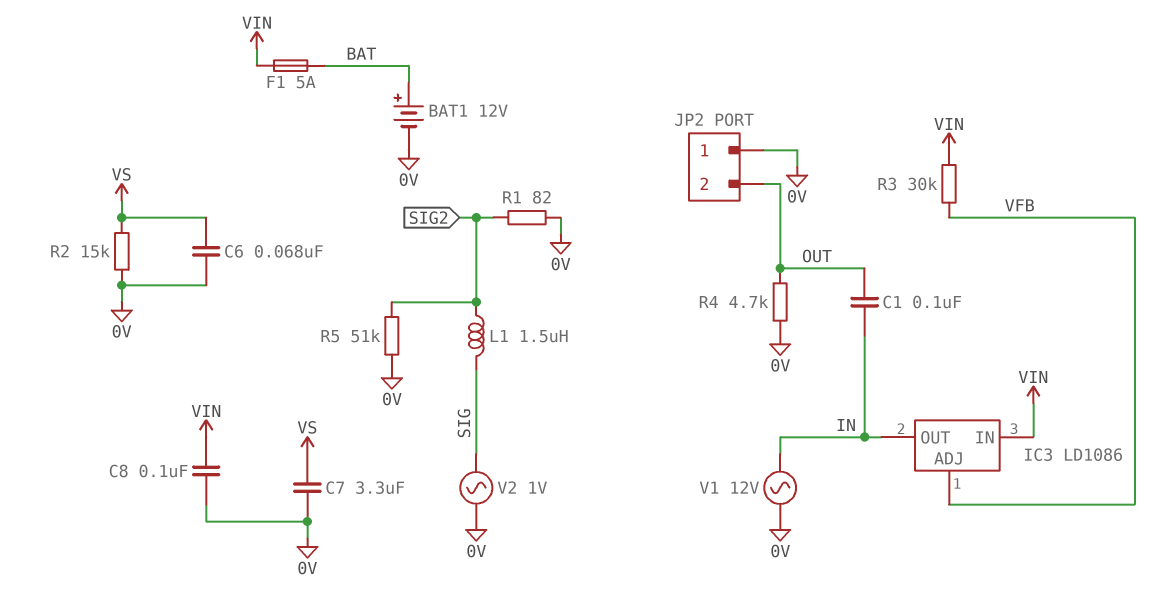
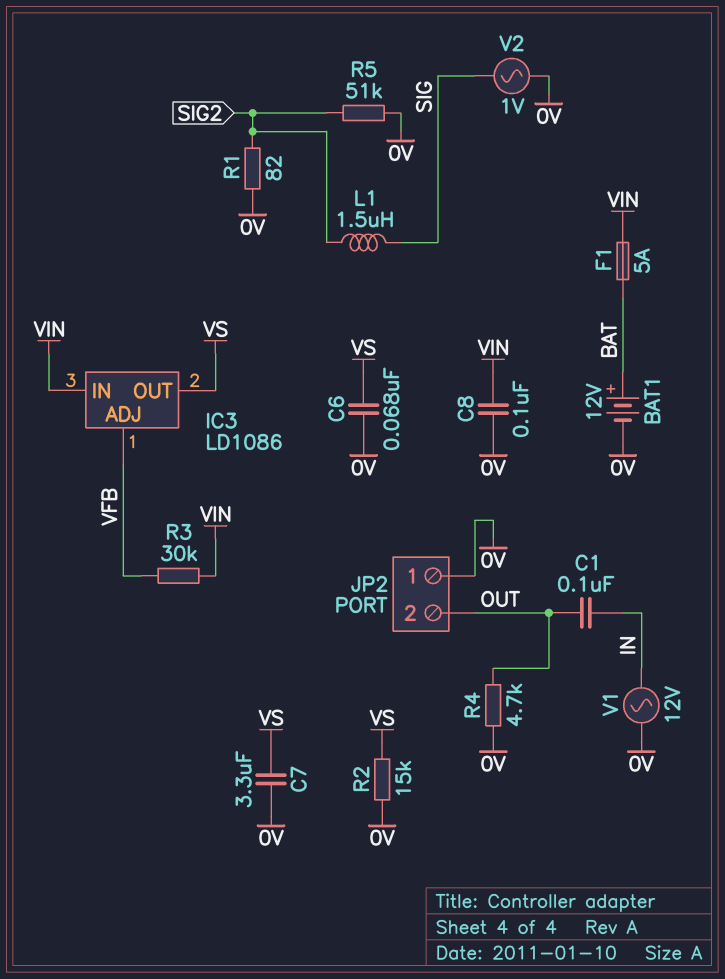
IC3 pin OUT: IN -> VS

